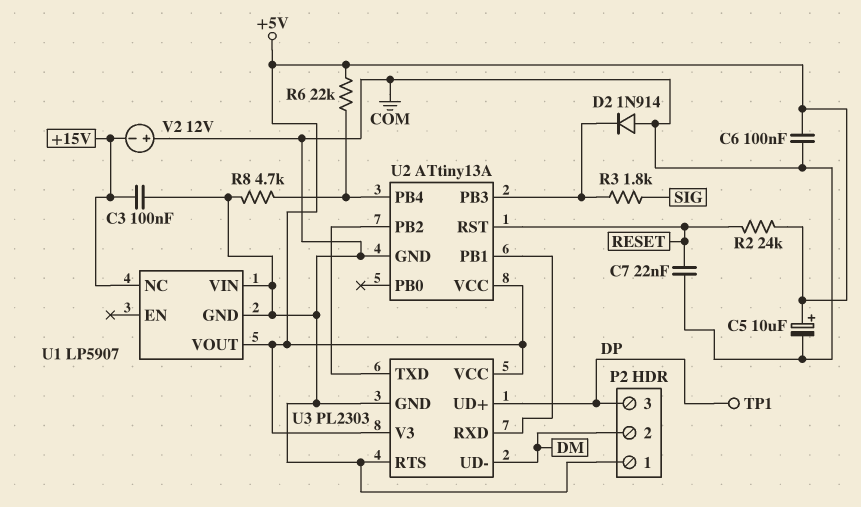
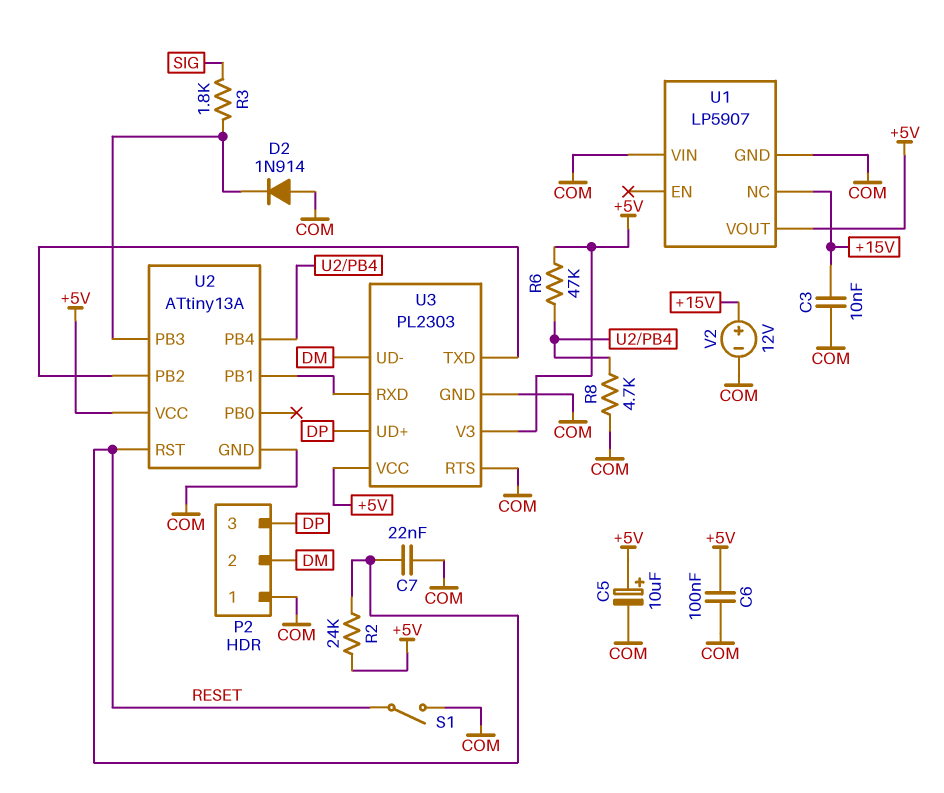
C3: 100nF (+15V, COM) -> 10nF (+15V, COM)
R6: 22k (+5V, U2/PB4) -> 47k (+5V, U2/PB4)
S1: none -> switch (COM, RESET)
TP1: test point (DP) -> none
V2: 12V (plus COM, minus +15V) -> 12V (plus +15V, minus COM)

